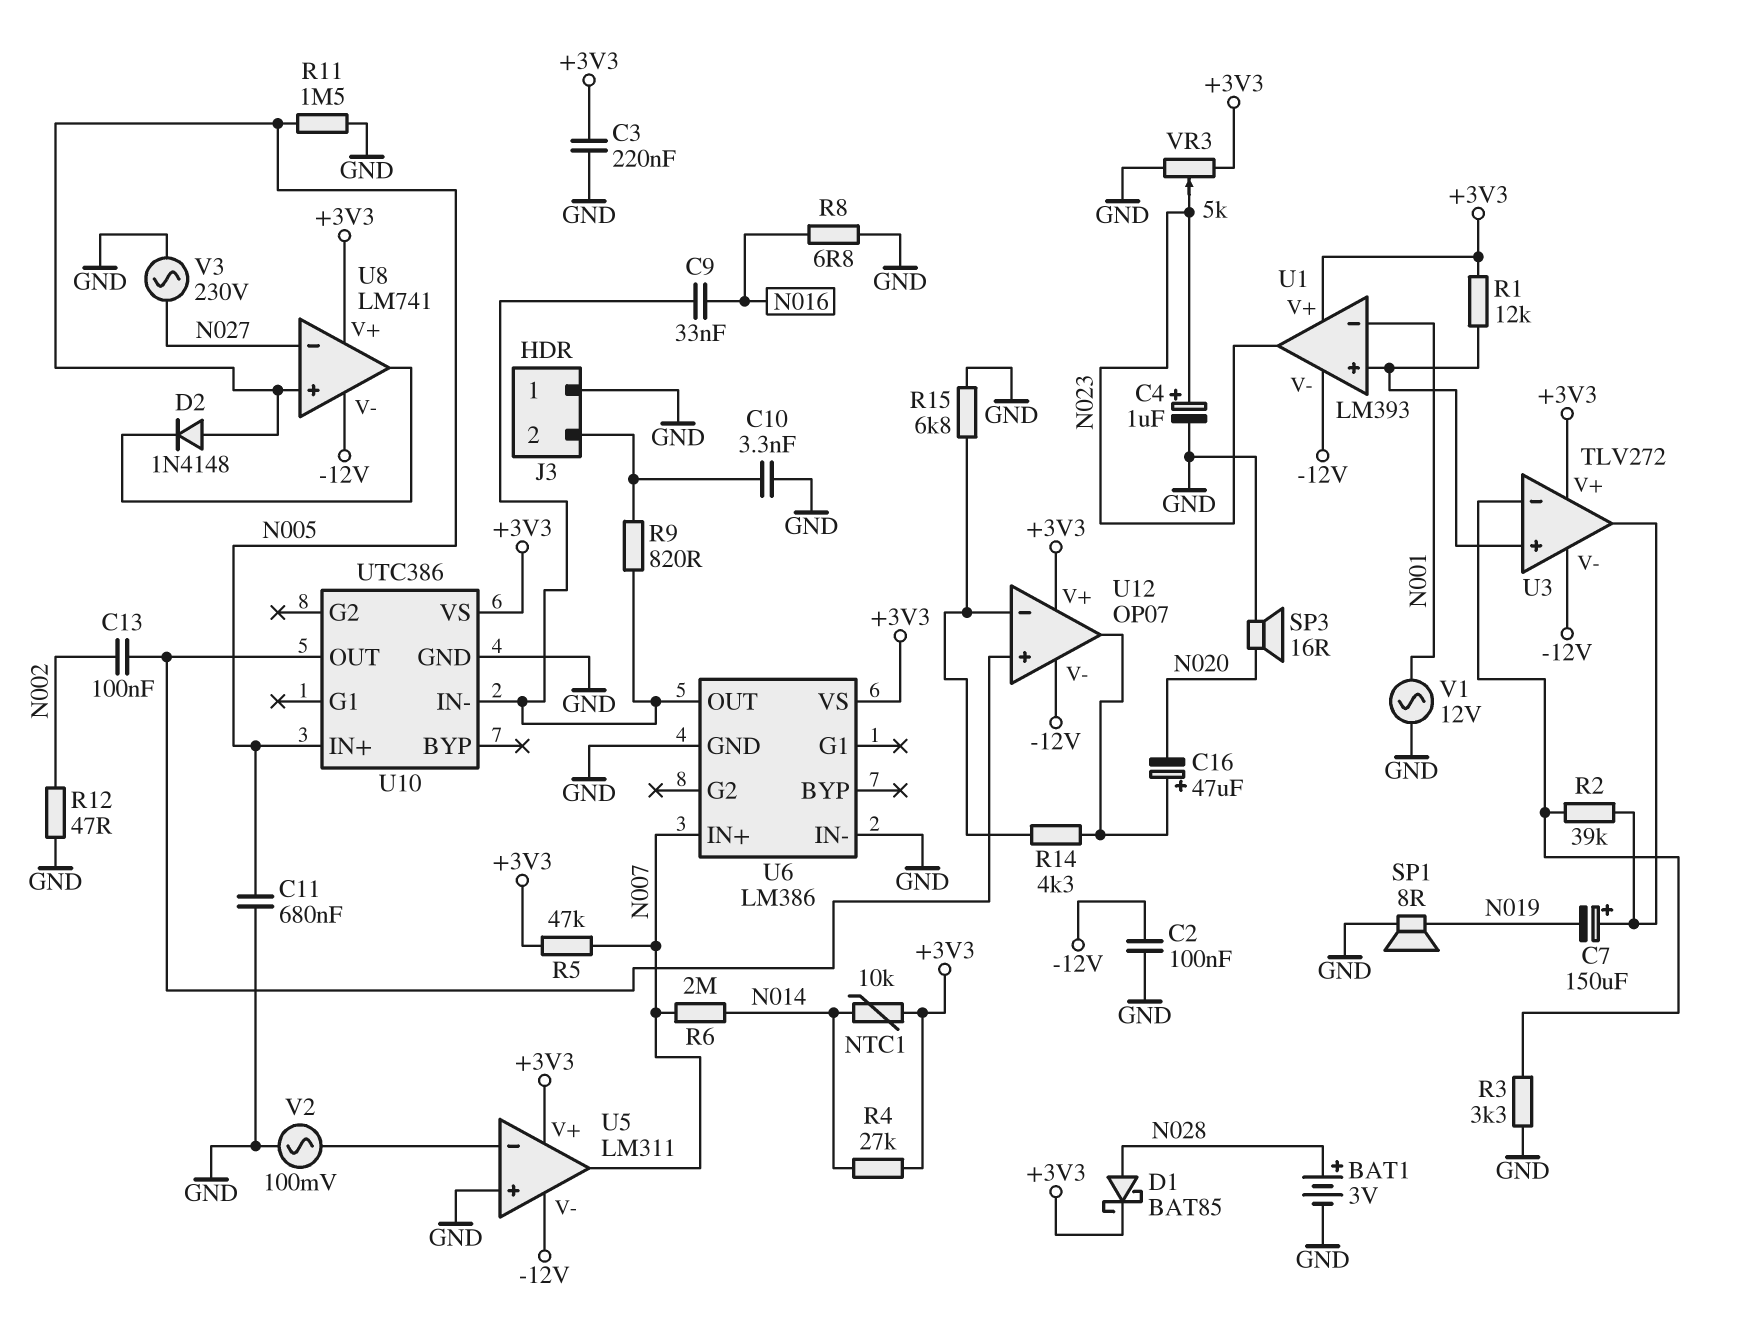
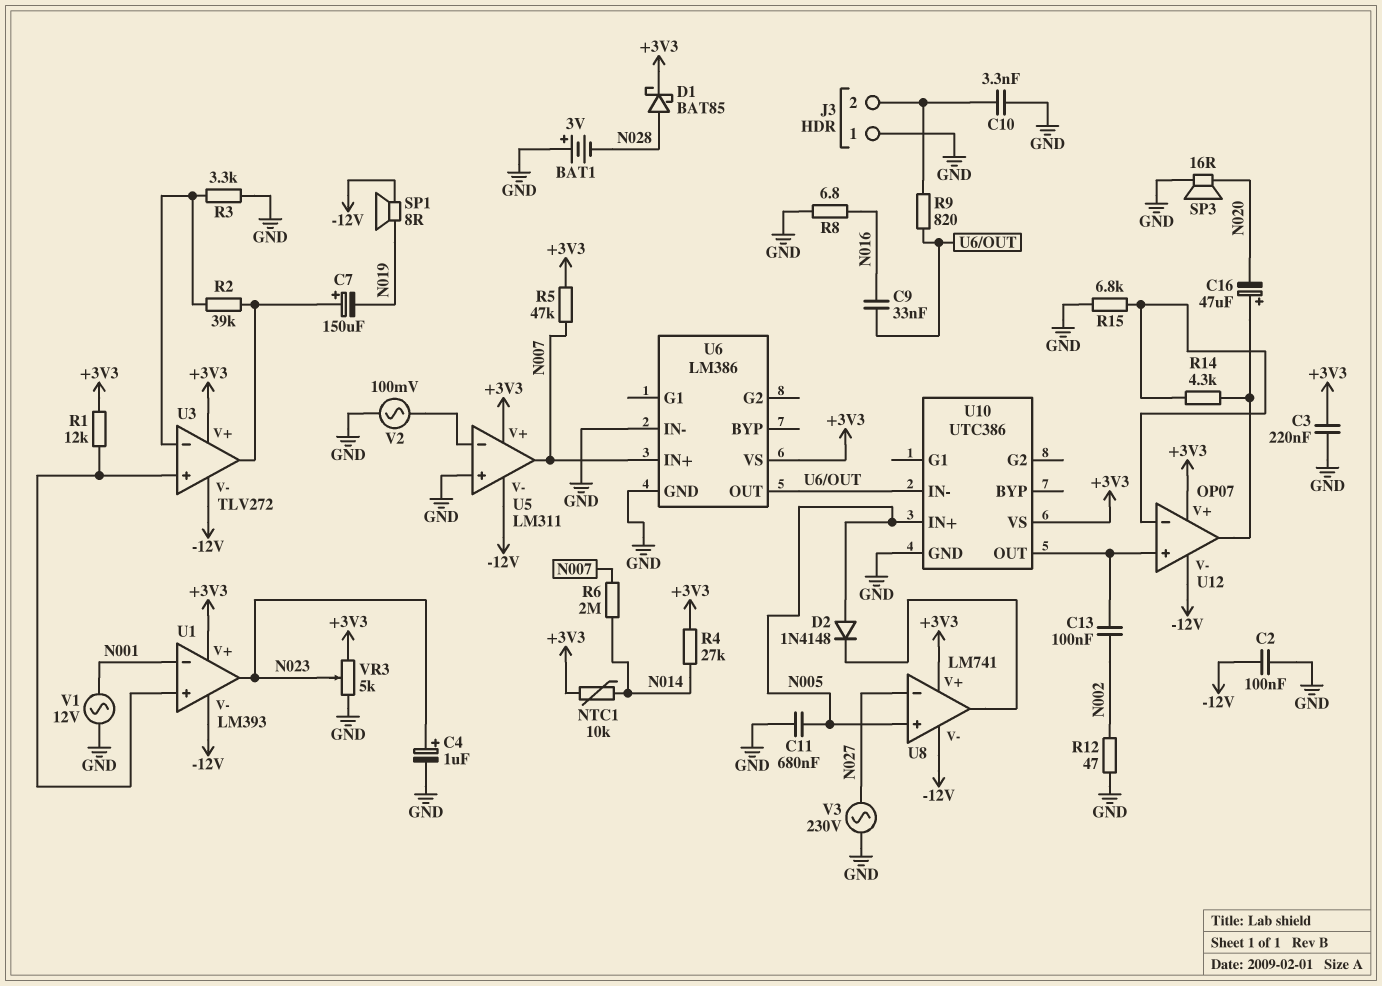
BAT1: 3V (plus N028, minus GND) -> 3V (plus GND, minus N028)
R11: 1.5M (GND, N005) -> none
SP1: speaker 8R (GND, N019) -> speaker 8R (-12V, N019)

